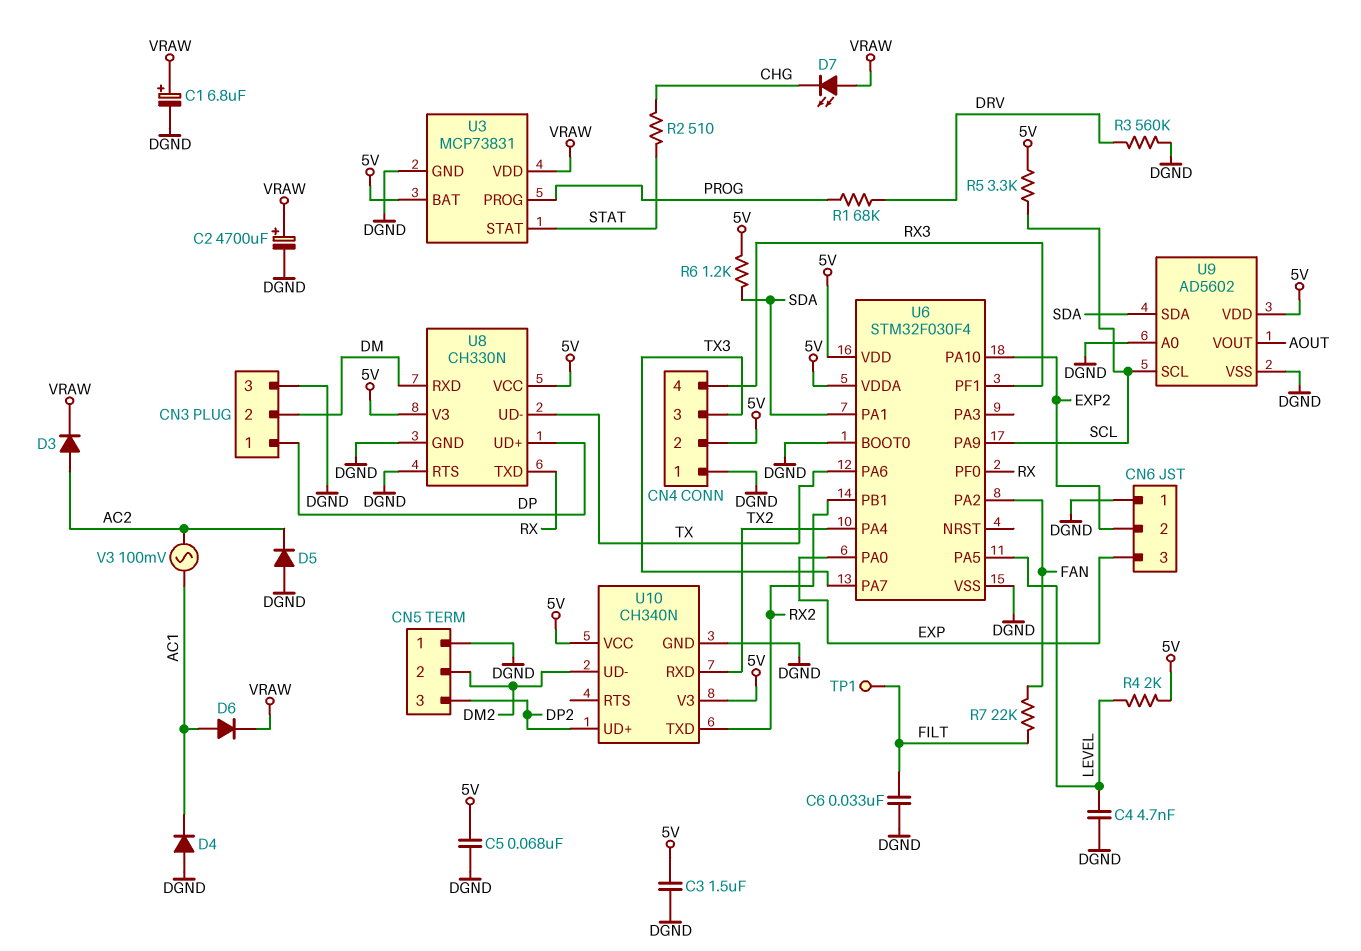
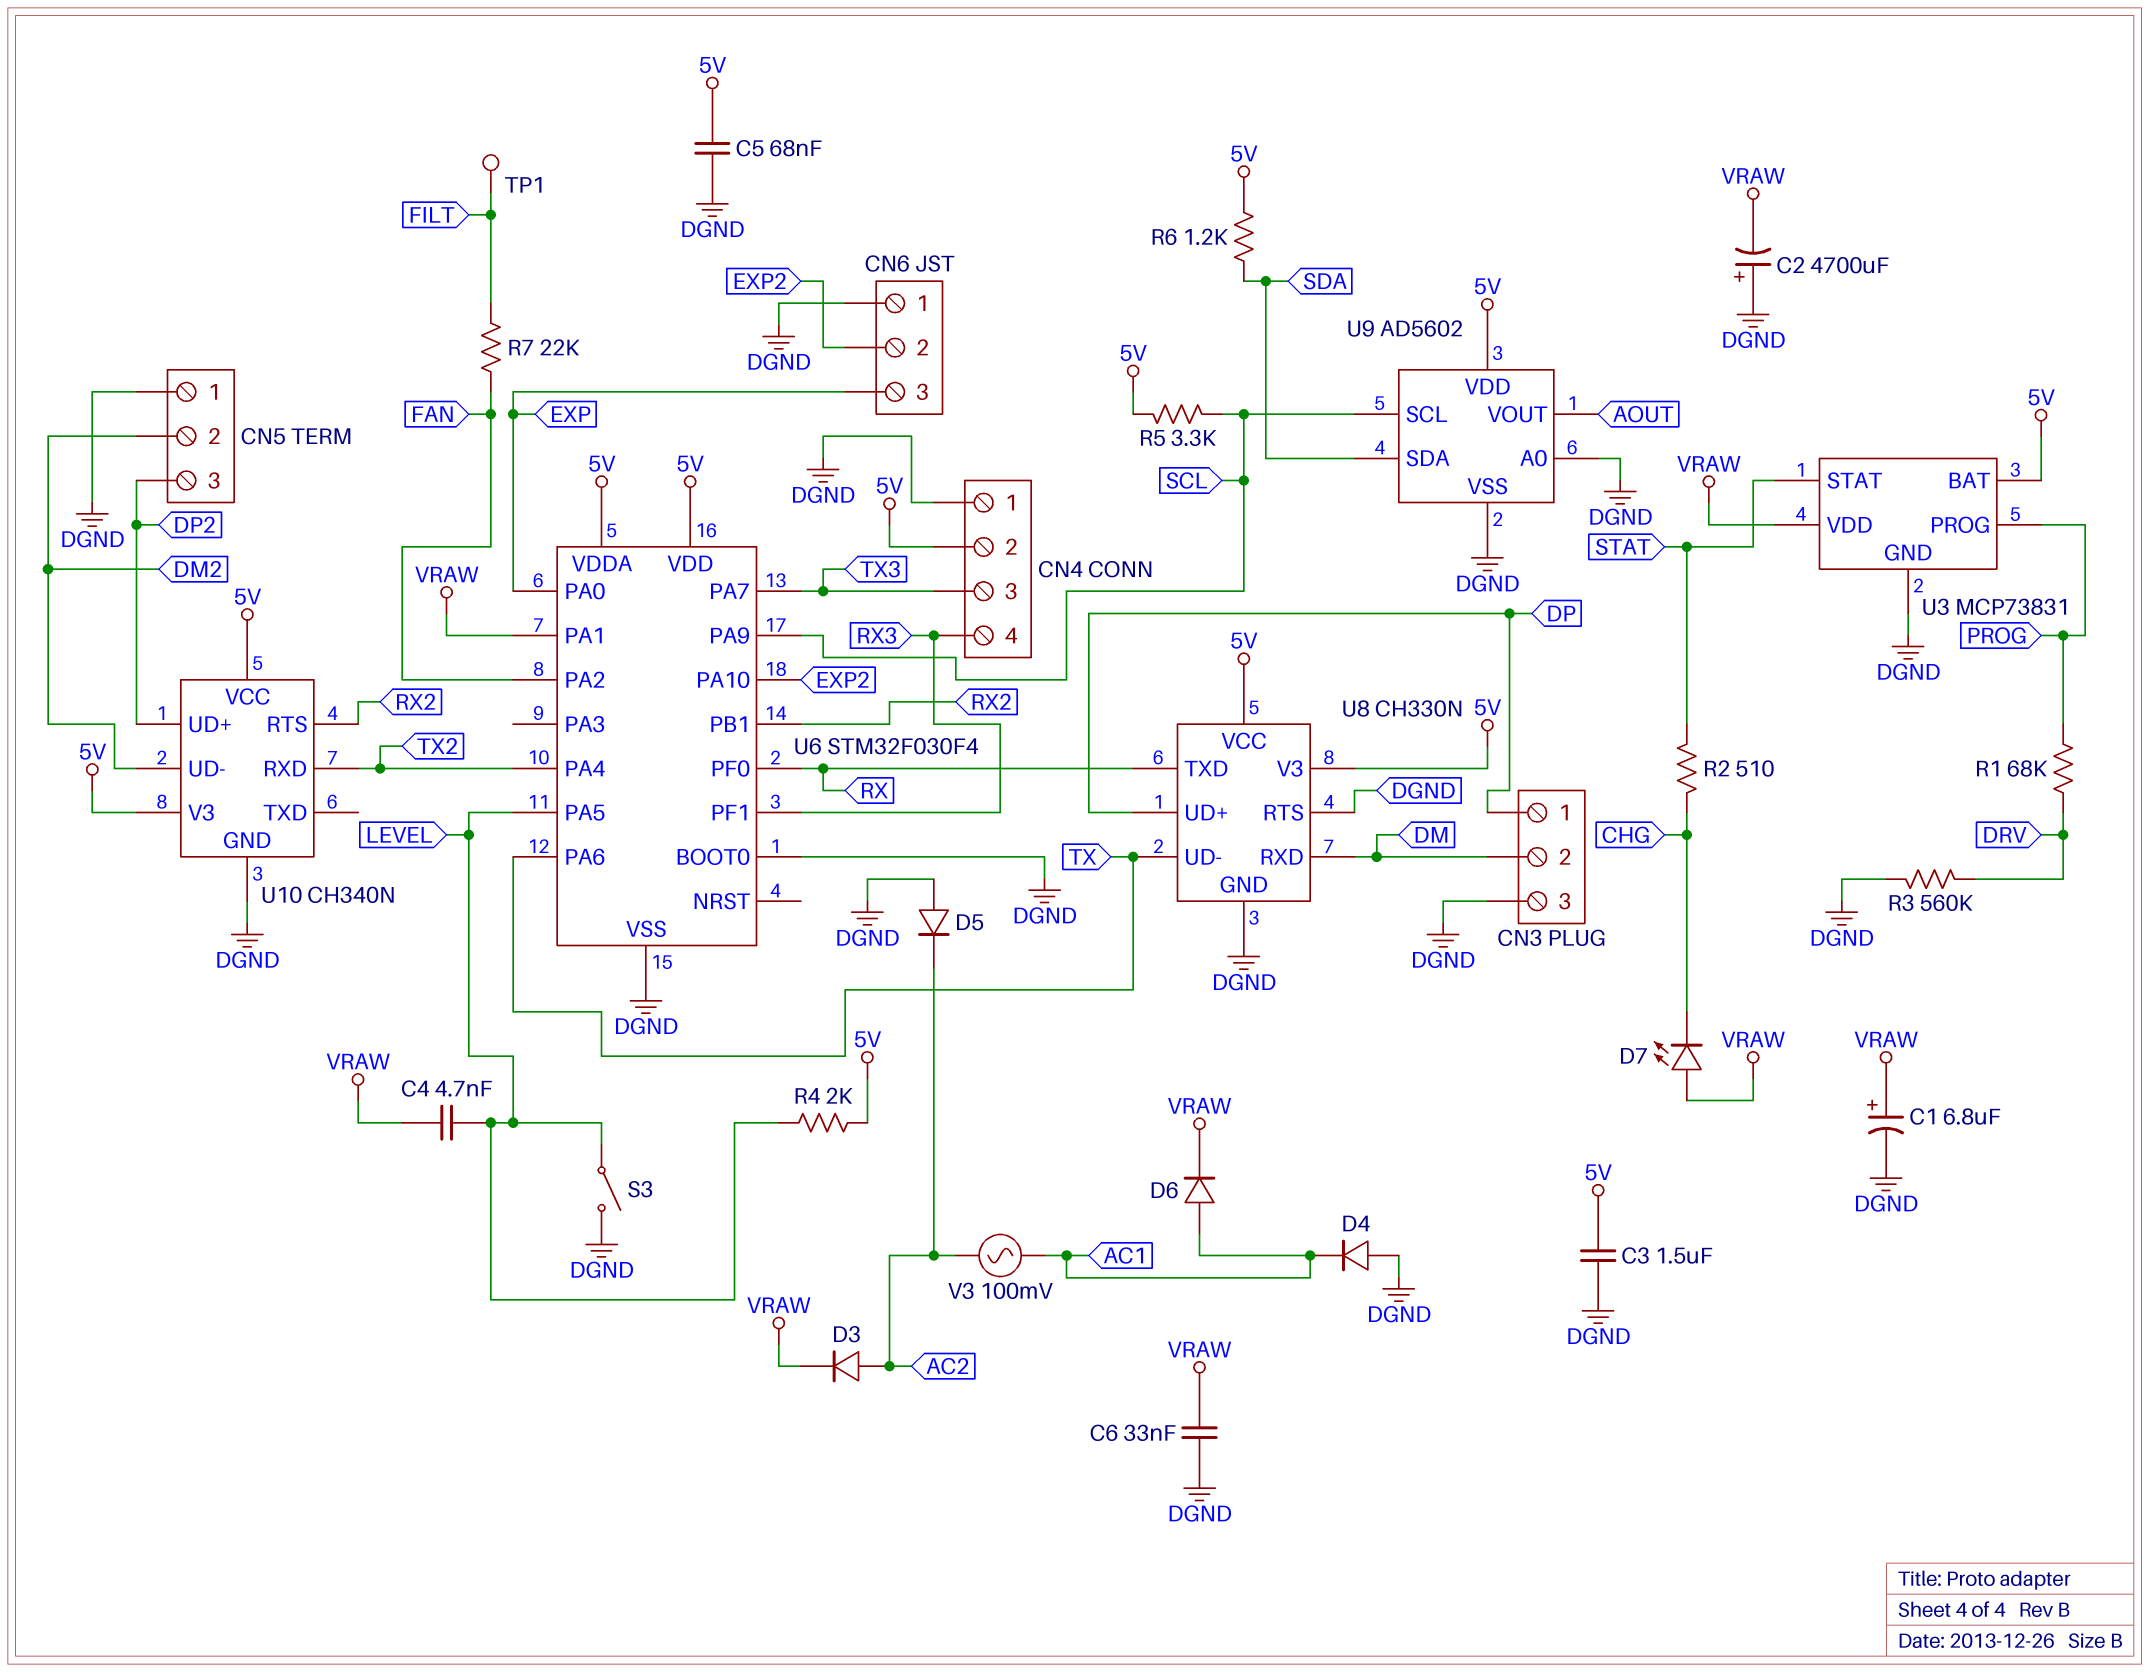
C2: 4700uF (plus VRAW, minus DGND) -> 4700uF (plus DGND, minus VRAW)
C4: 4.7nF (DGND, LEVEL) -> 4.7nF (LEVEL, VRAW)
C6: 33nF (DGND, FILT) -> 33nF (DGND, VRAW)
S3: none -> switch (DGND, LEVEL)
U6 pin PA1: SDA -> VRAW
U10 pin RTS: none -> RX2
U10 pin TXD: RX2 -> none

